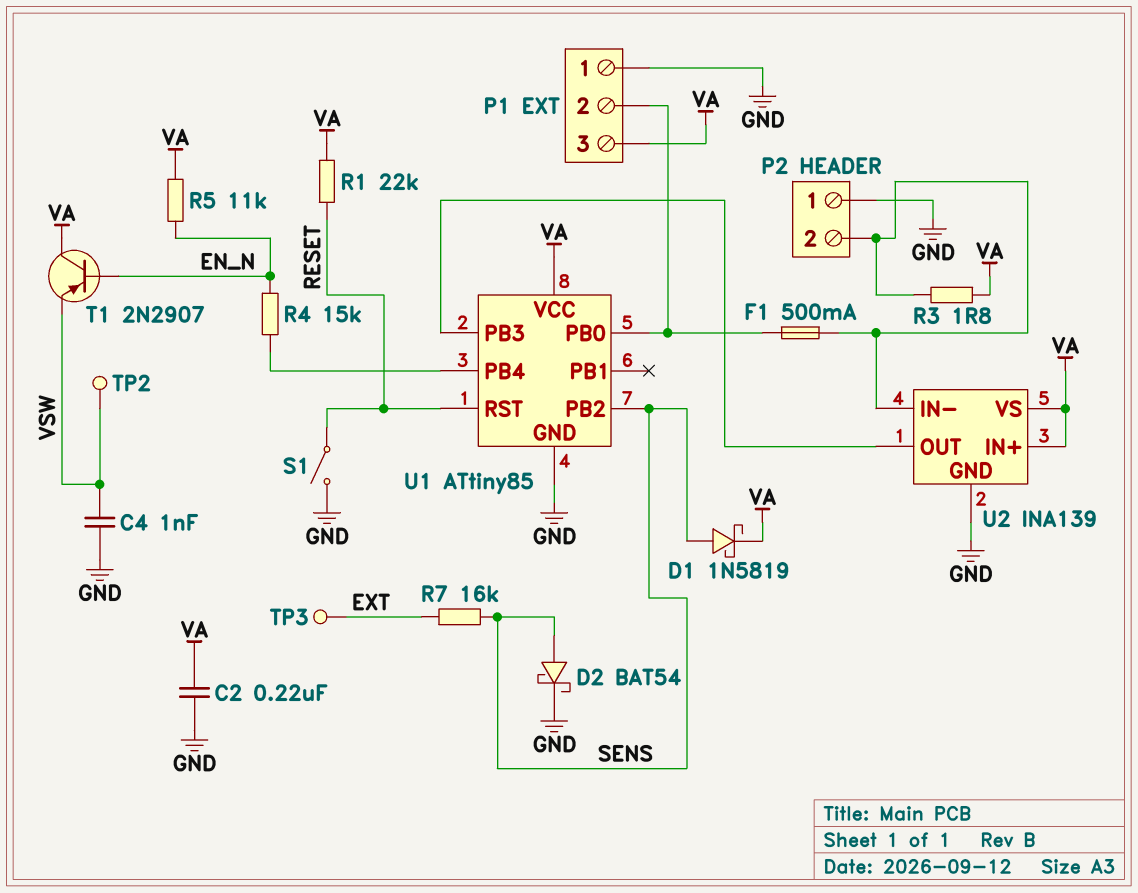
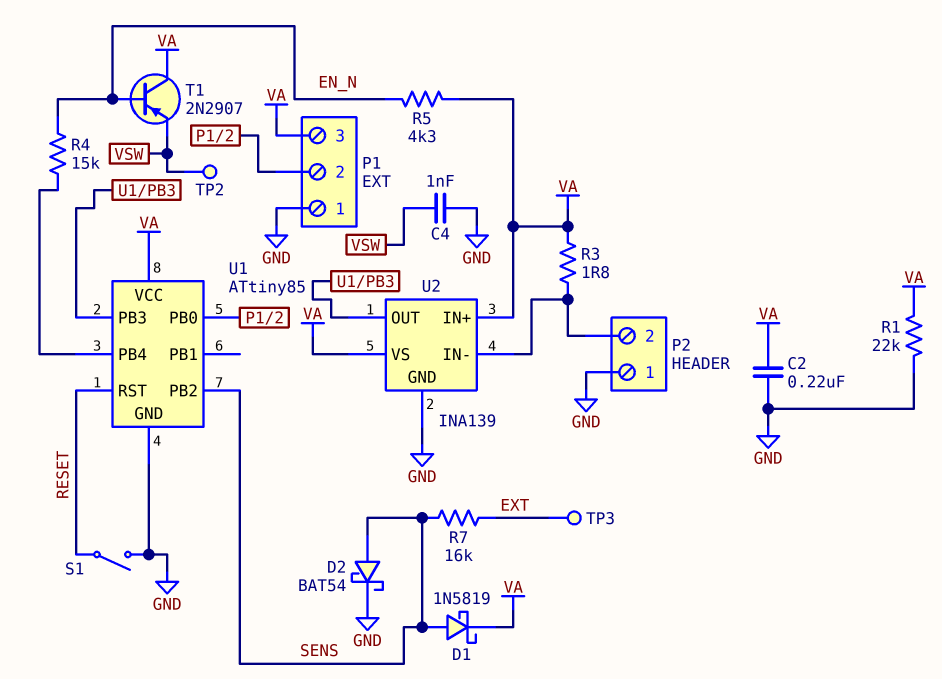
F1: 500mA (P1/2, P2/2) -> none
R1: 22k (RESET, VA) -> 22k (GND, VA)
R5: 11k (EN_N, VA) -> 4.3k (EN_N, VA)

